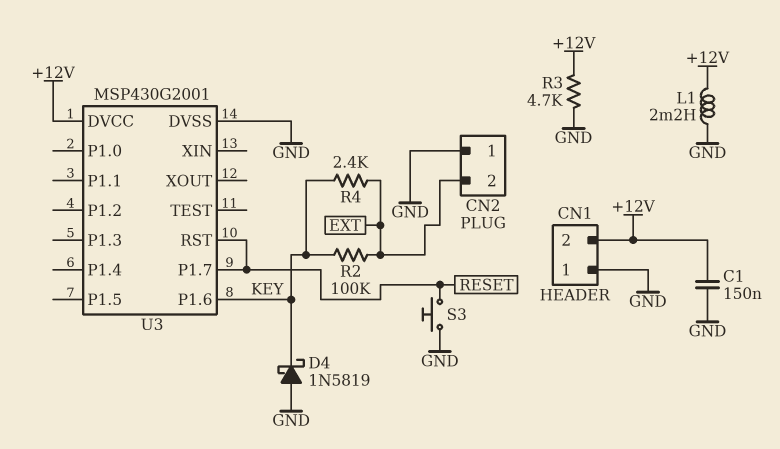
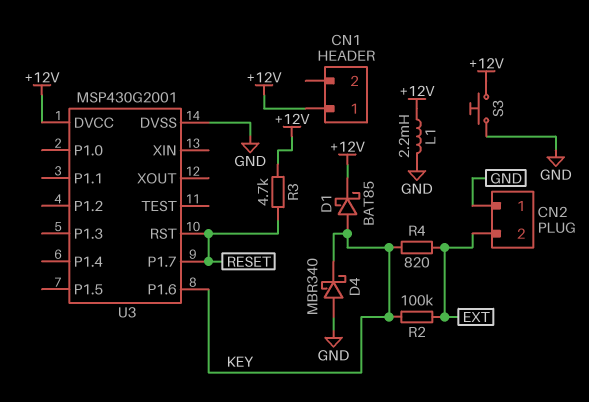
C1: 150nF (+12V, GND) -> none
CN1 pin 1: GND -> +12V
CN1 pin 2: +12V -> none
D1: none -> schottky BAT85 (A KEY, K +12V)
D4: schottky 1N5819 (A GND, K KEY) -> schottky MBR340 (A GND, K KEY)
R3: 4.7k (+12V, GND) -> 4.7k (+12V, RESET)
R4: 2.4k (EXT, KEY) -> 820 (EXT, KEY)
S3: button (GND, RESET) -> button (+12V, GND)

